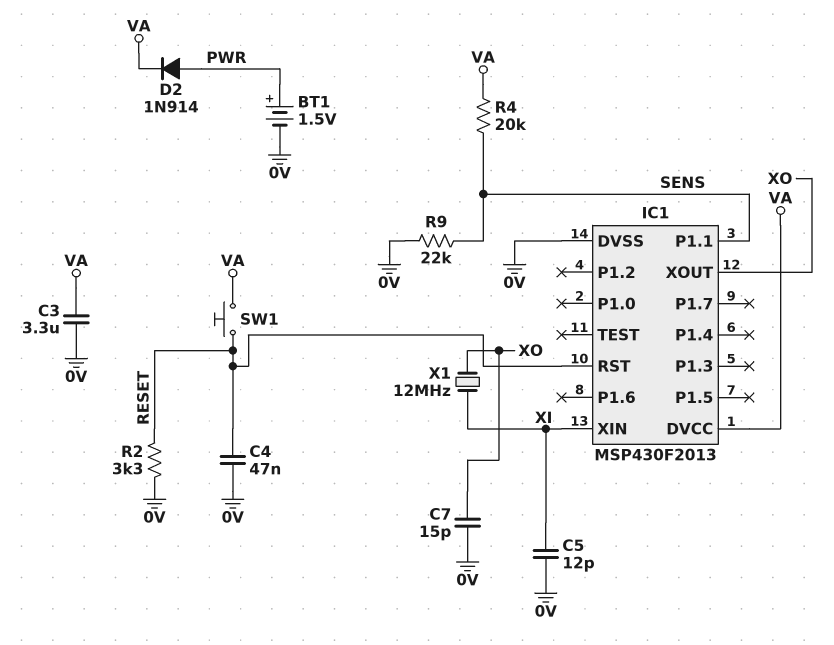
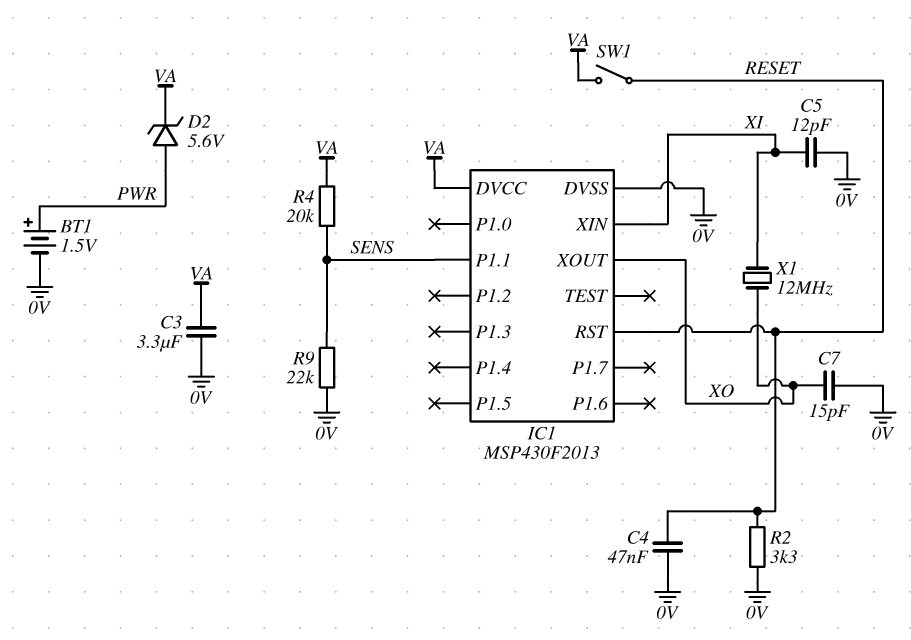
D2: diode 1N914 (A PWR, K VA) -> zener 5.6V (A PWR, K VA)
SW1: button (RESET, VA) -> switch (RESET, VA)

